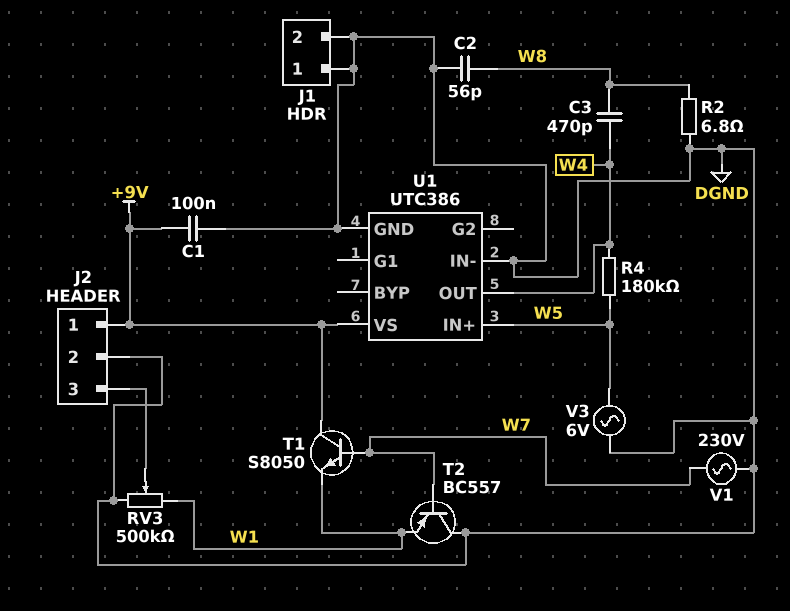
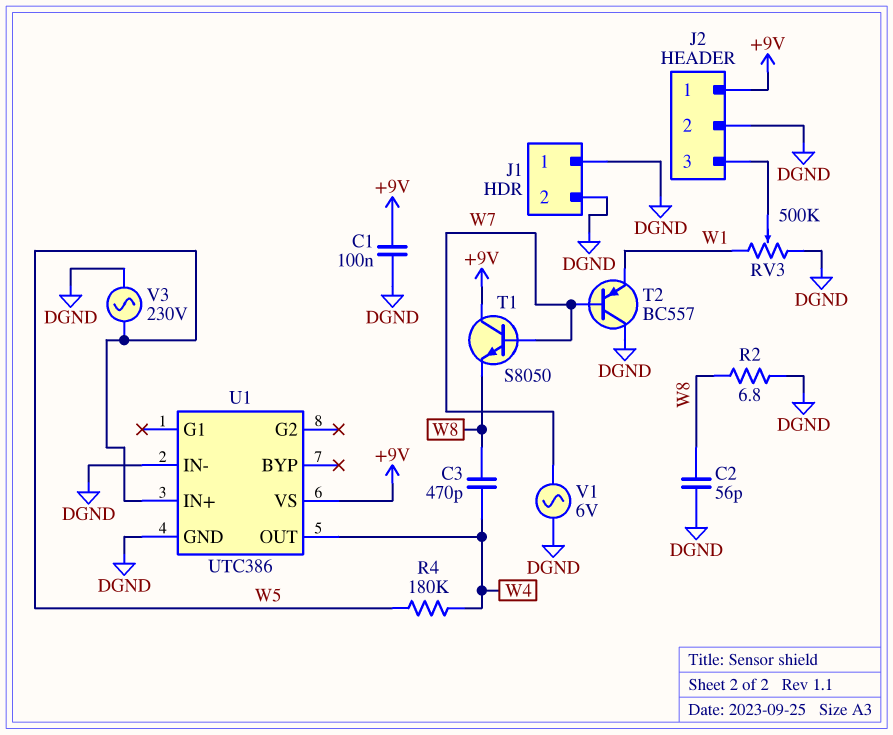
T1: NPN S8050 (B W7, C +9V, E W1) -> NPN S8050 (B W7, C +9V, E W8)
V1: AC 230V (DGND, W7) -> AC 6V (DGND, W7)
V3: AC 6V (DGND, W5) -> AC 230V (DGND, W5)

